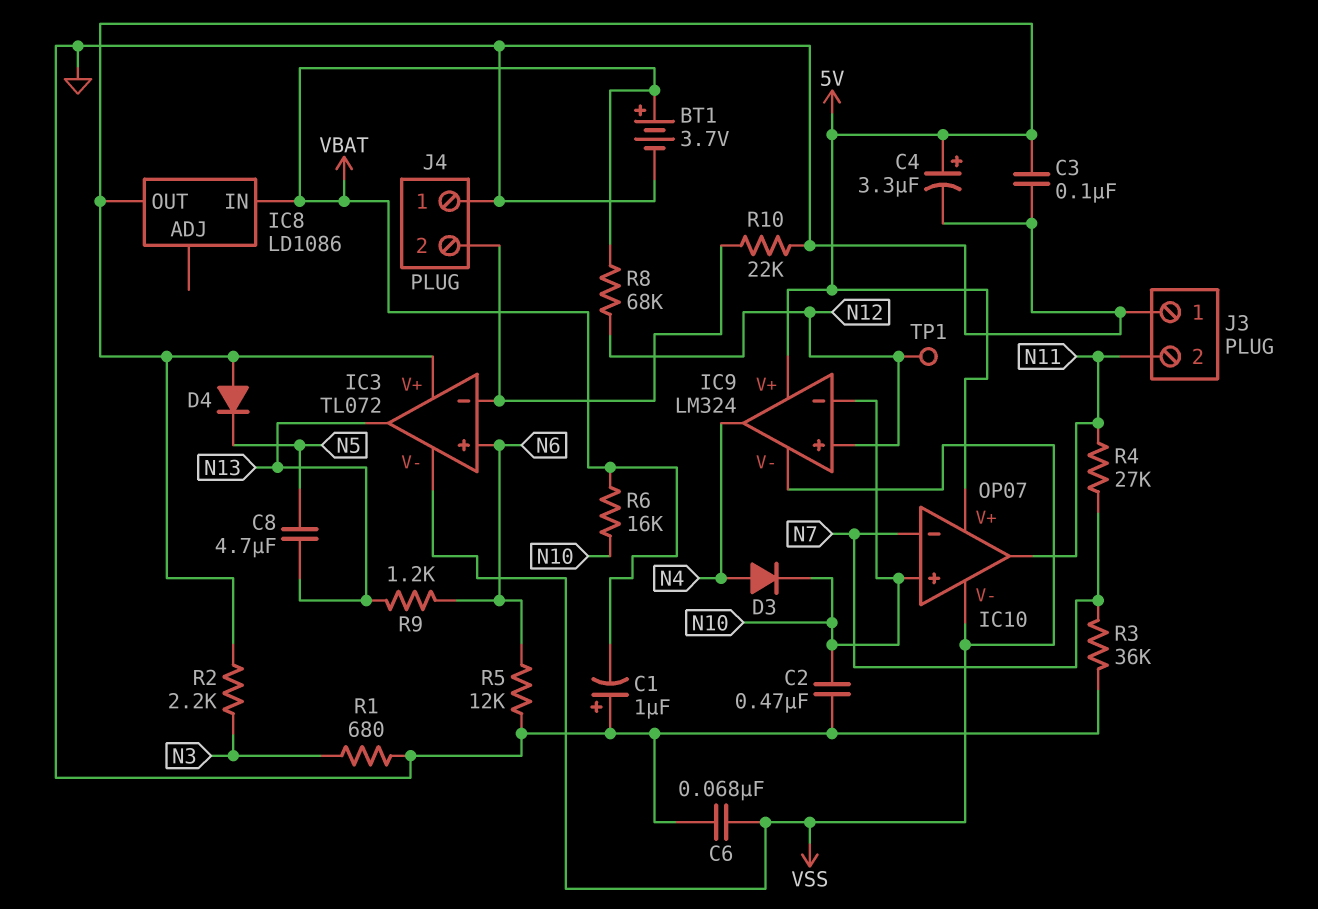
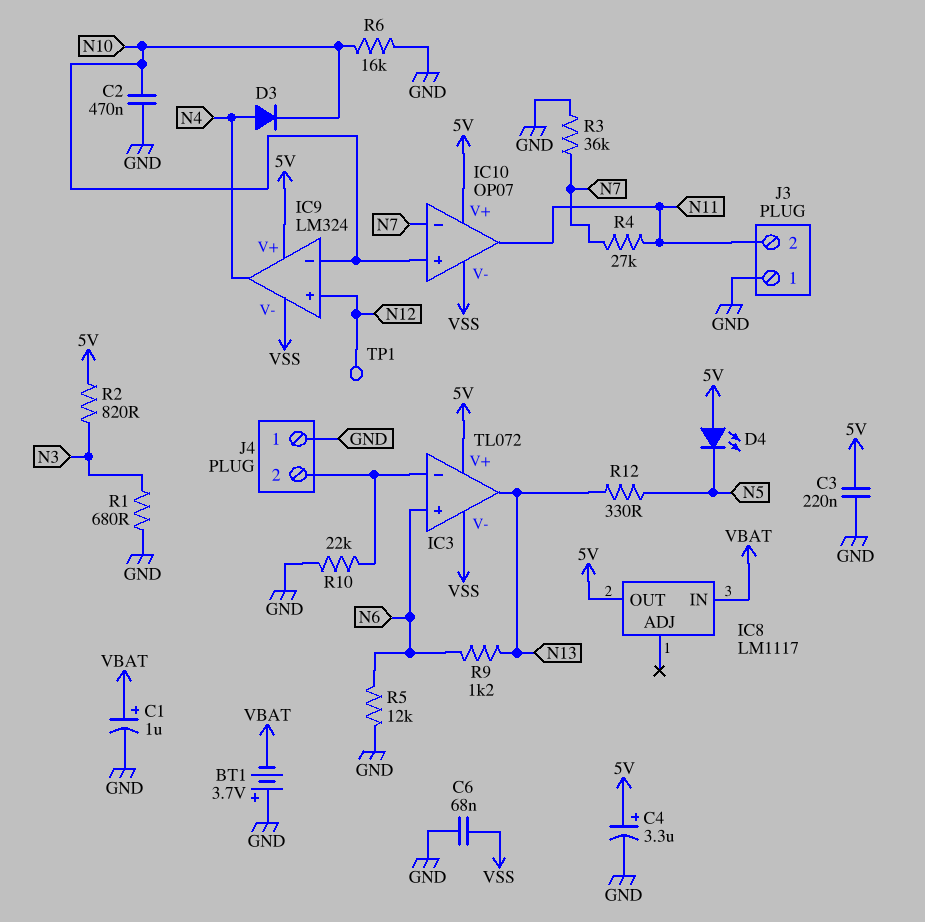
BT1: 3.7V (plus VBAT, minus GND) -> 3.7V (plus GND, minus VBAT)
C1: 1uF (plus GND, minus VBAT) -> 1uF (plus VBAT, minus GND)
C3: 100nF (5V, GND) -> 220nF (5V, GND)
C8: 4.7uF (N5, N13) -> none
D4: diode (A 5V, K N5) -> LED (A 5V, K N5)
IC8: LD1086 -> LM1117
R2: 2.2k (5V, N3) -> 820 (5V, N3)
R6: 16k (N10, VBAT) -> 16k (GND, N10)
R8: 68k (N12, VBAT) -> none
R12: none -> 330 (N5, N13)

